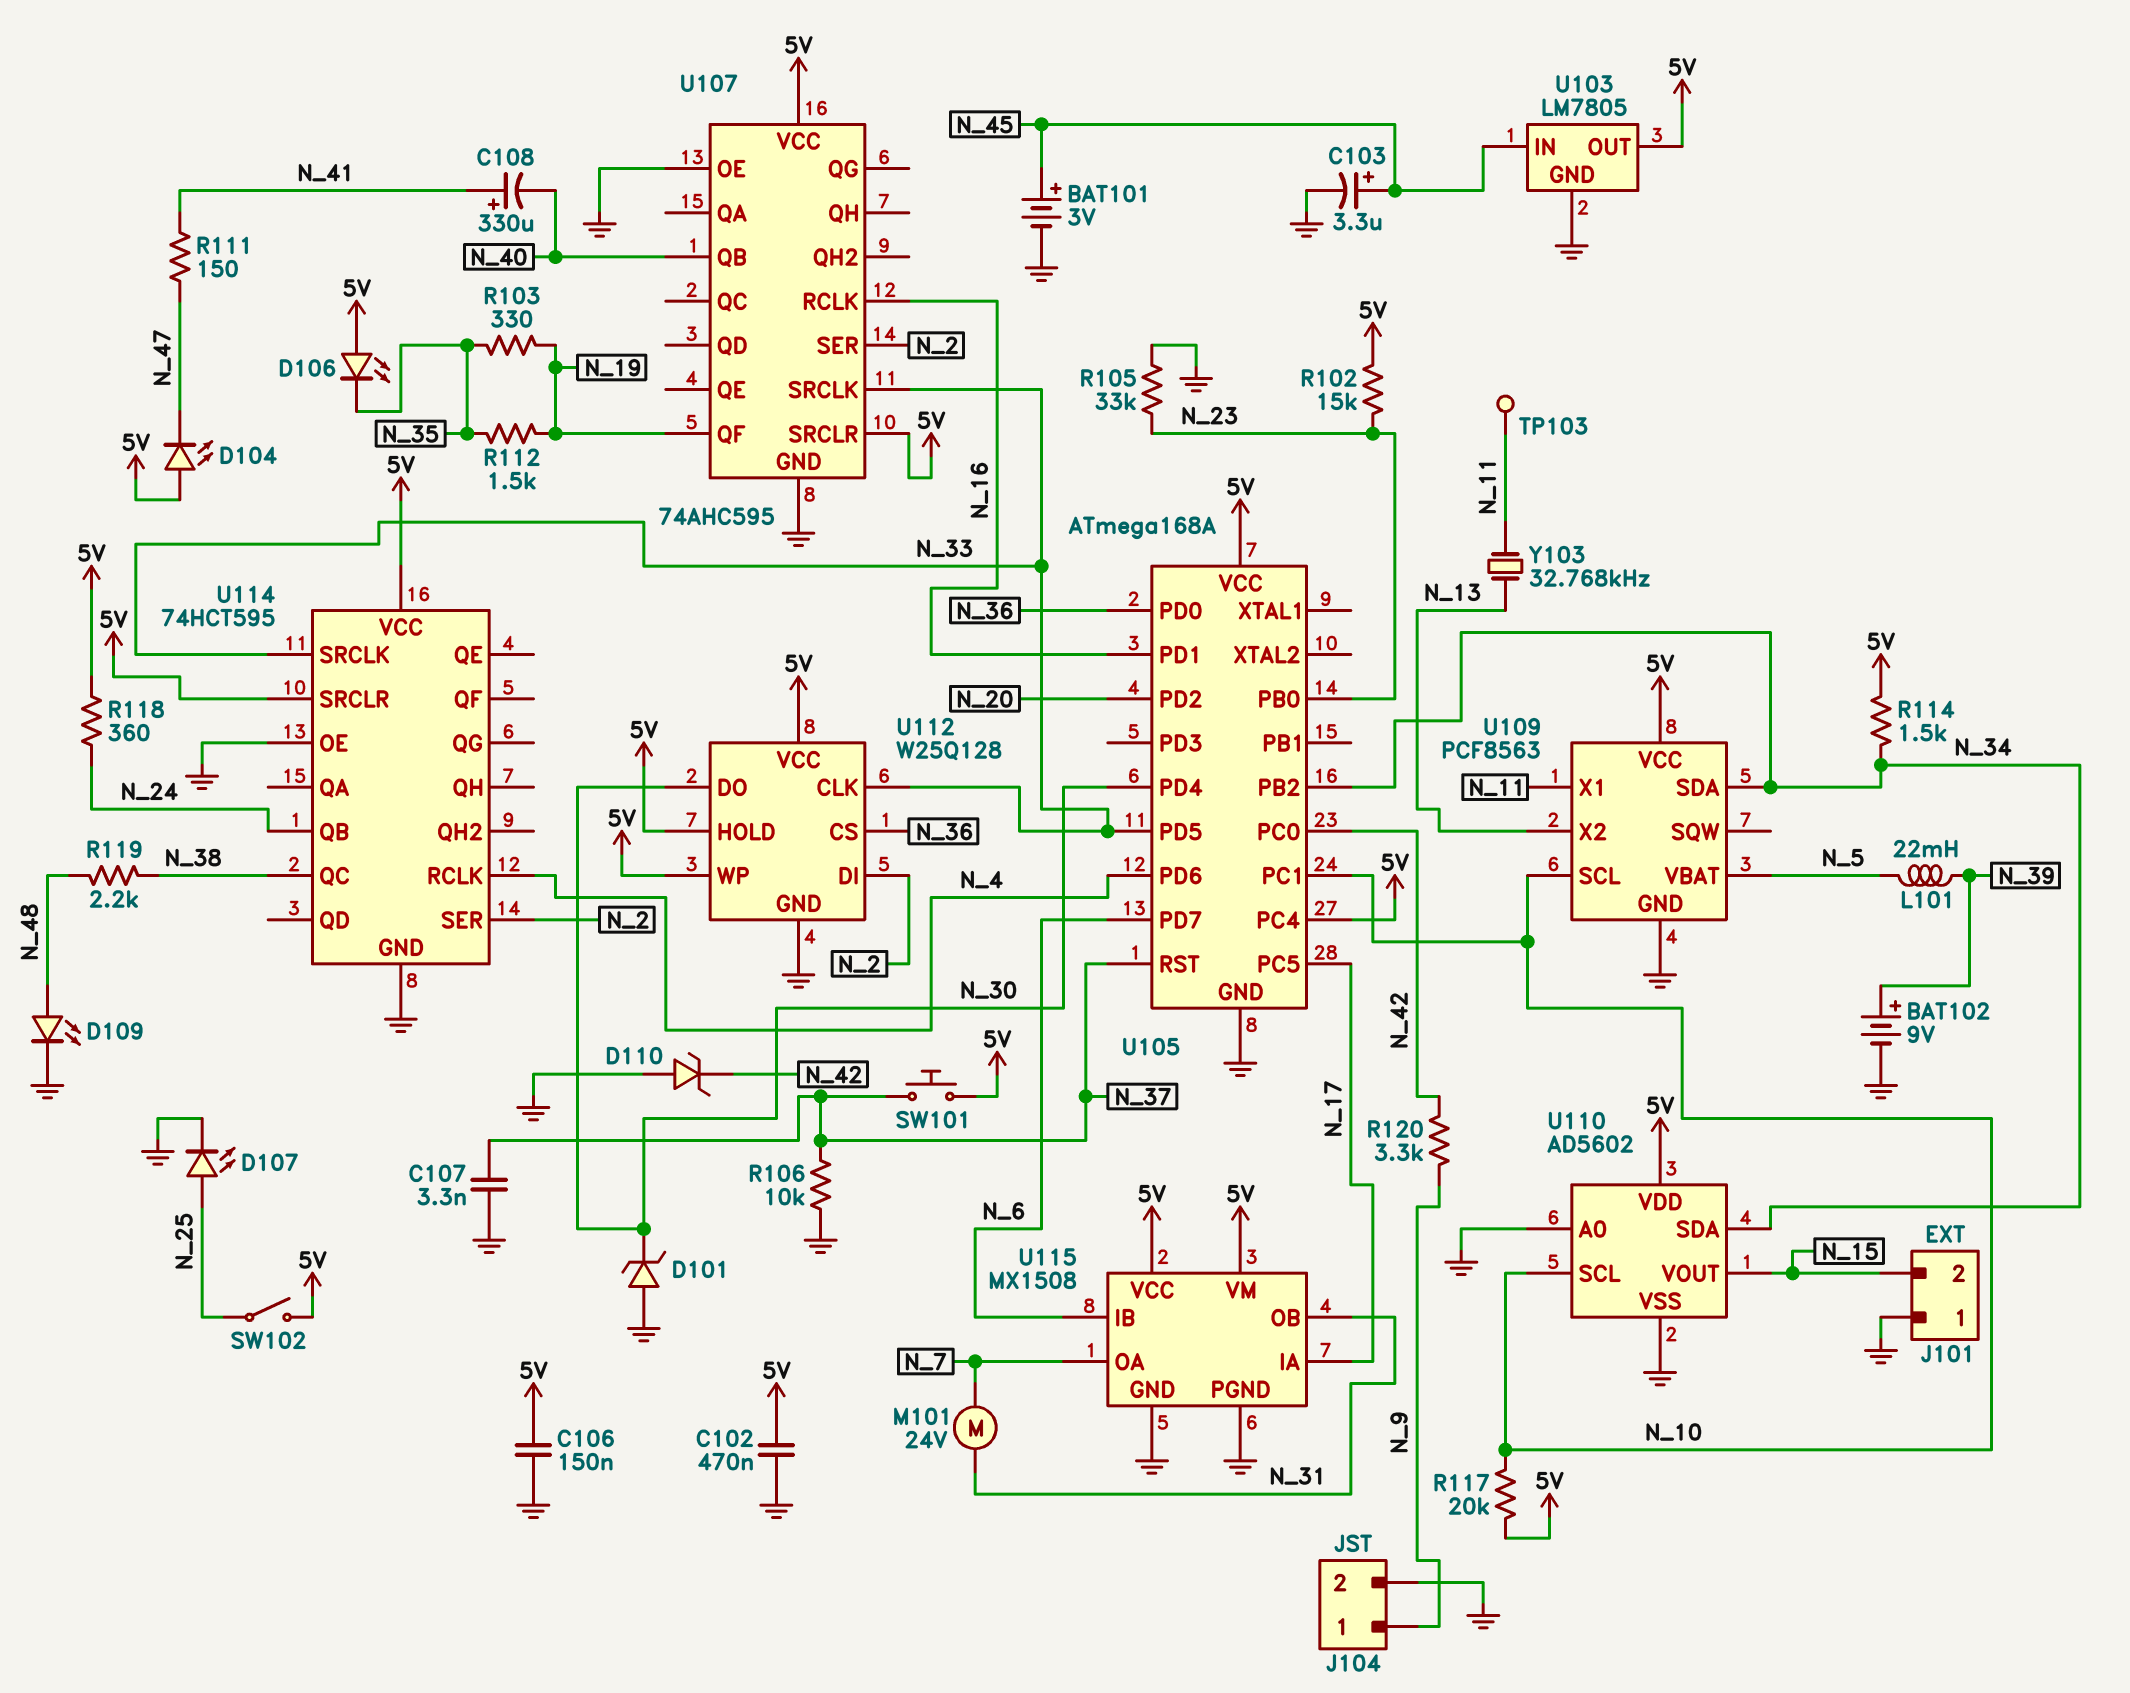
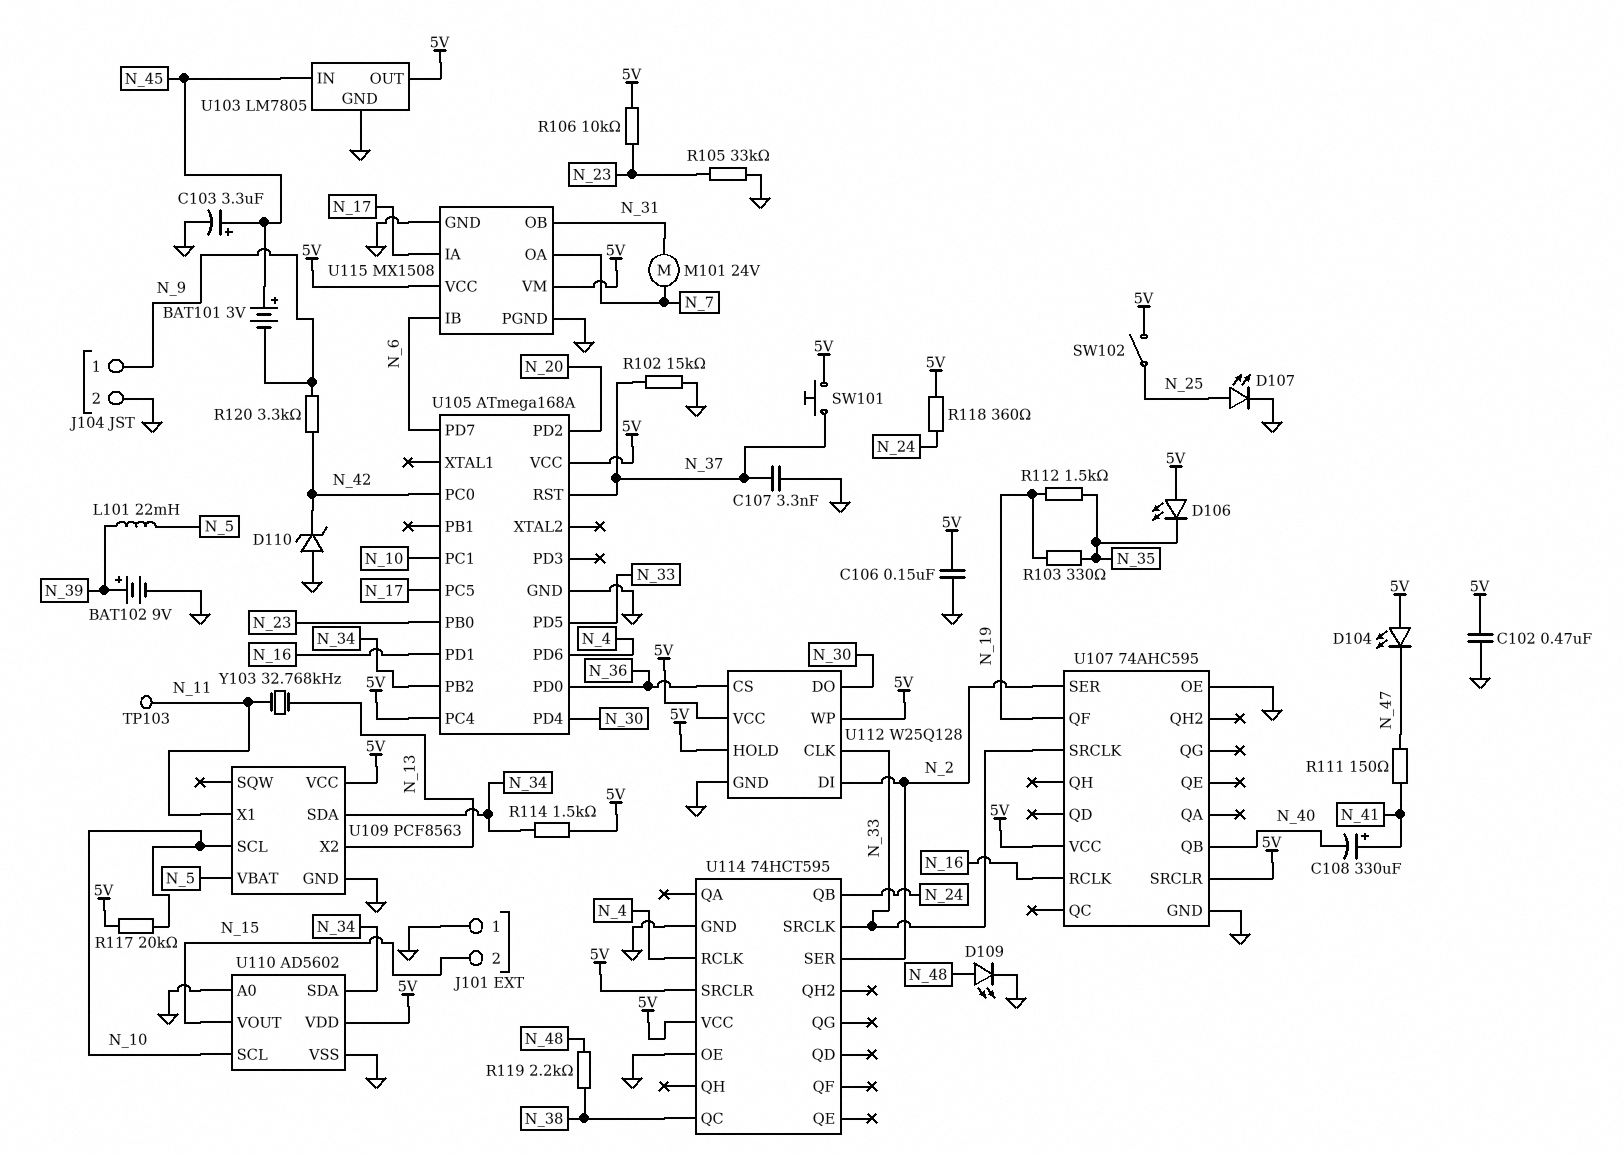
BAT101: 3V (plus N_45, minus GND) -> 3V (plus N_45, minus N_9)
D101: zener (A GND, K N_30) -> none
R102: 15k (5V, N_23) -> 15k (GND, N_37)
R106: 10k (GND, N_37) -> 10k (5V, N_23)

